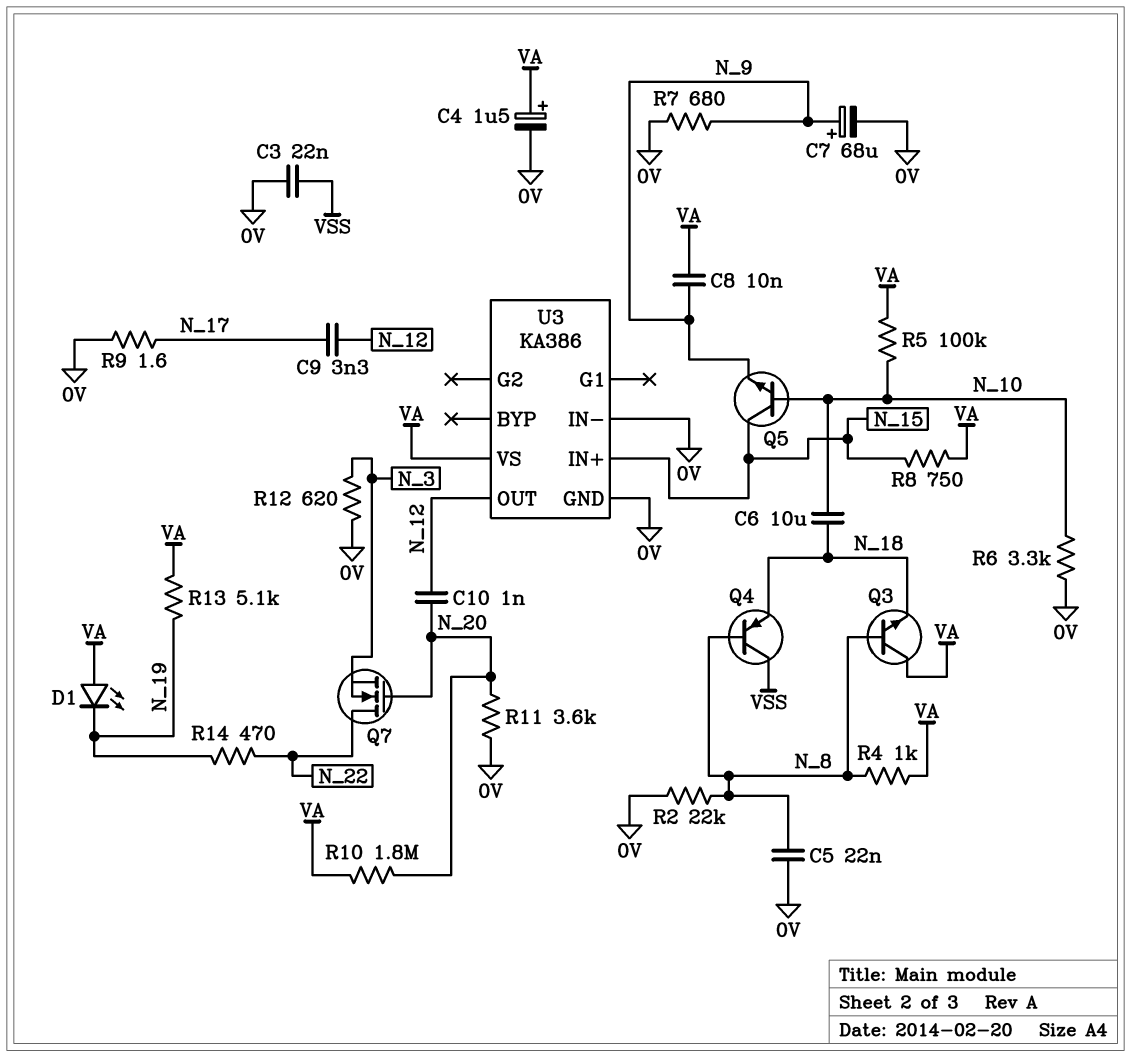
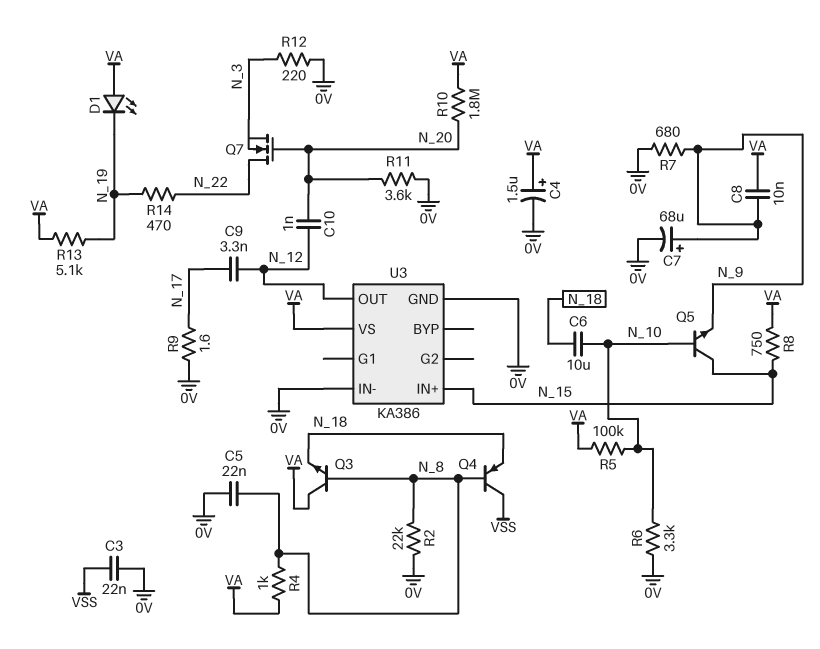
R12: 620 (0V, N_3) -> 220 (0V, N_3)

